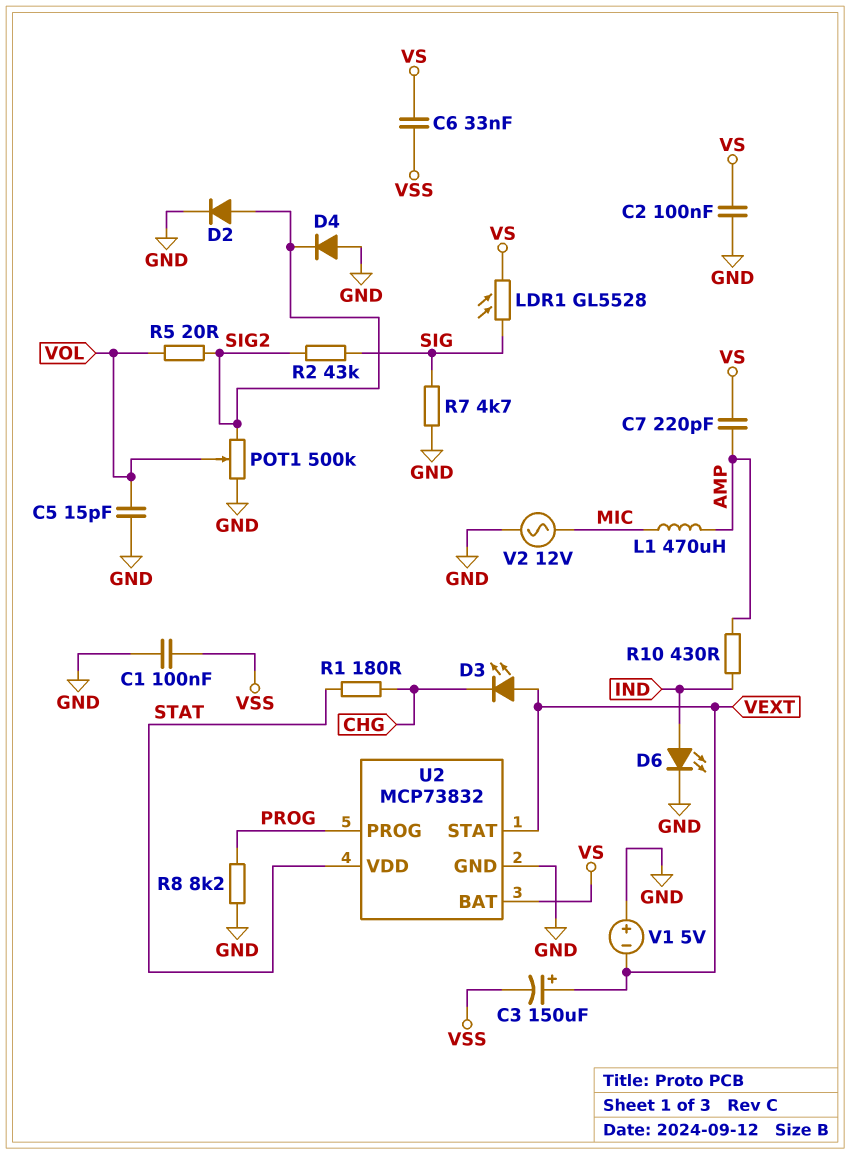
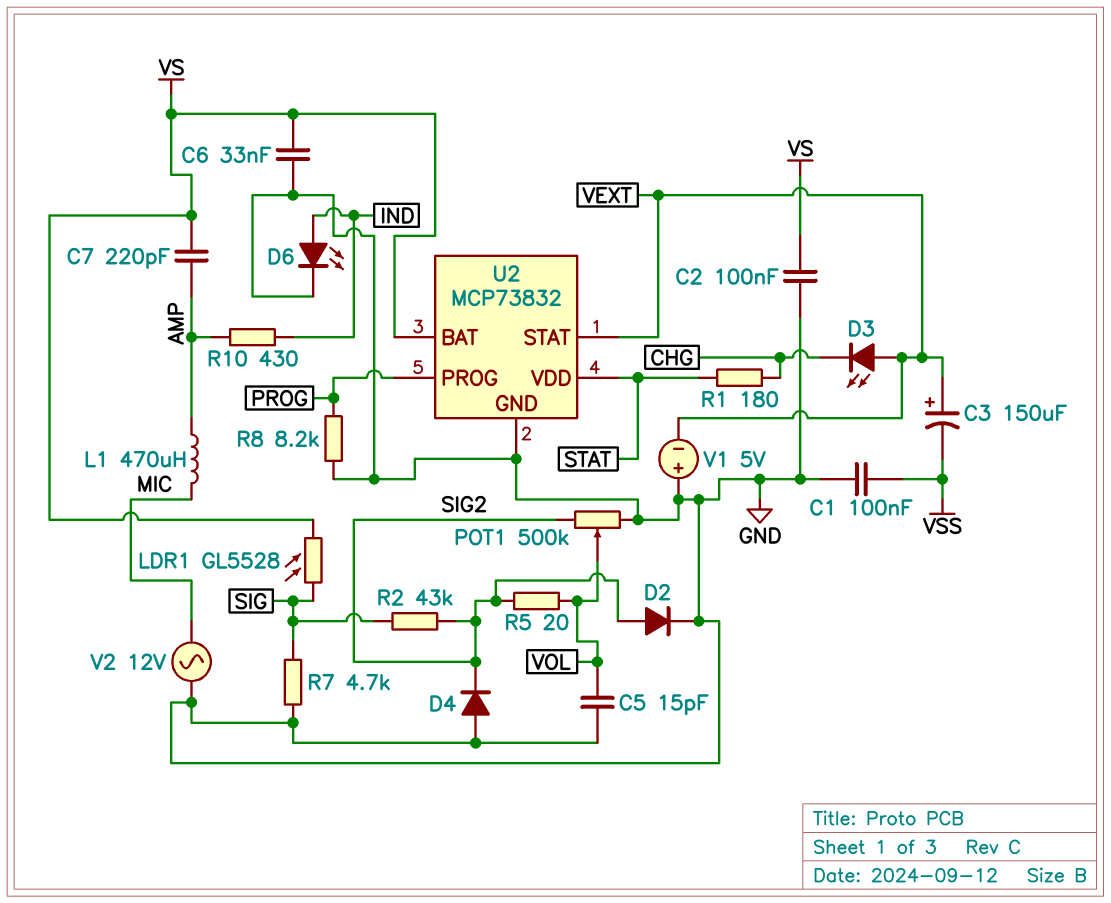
C6: 33nF (VS, VSS) -> 33nF (GND, VS)

